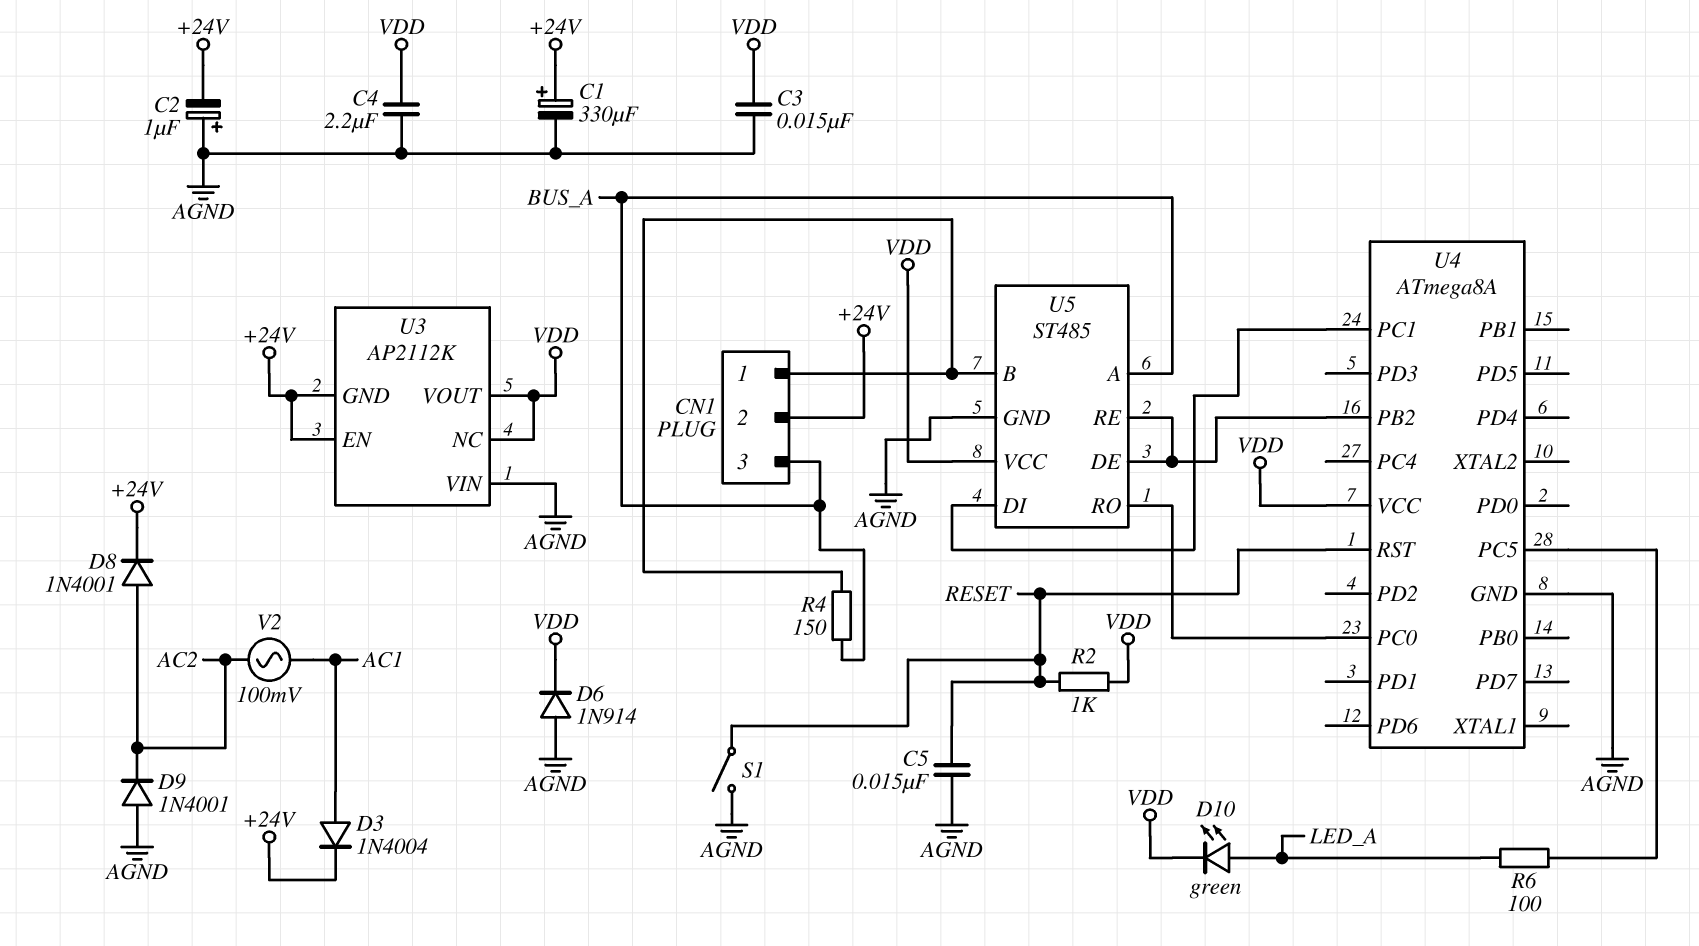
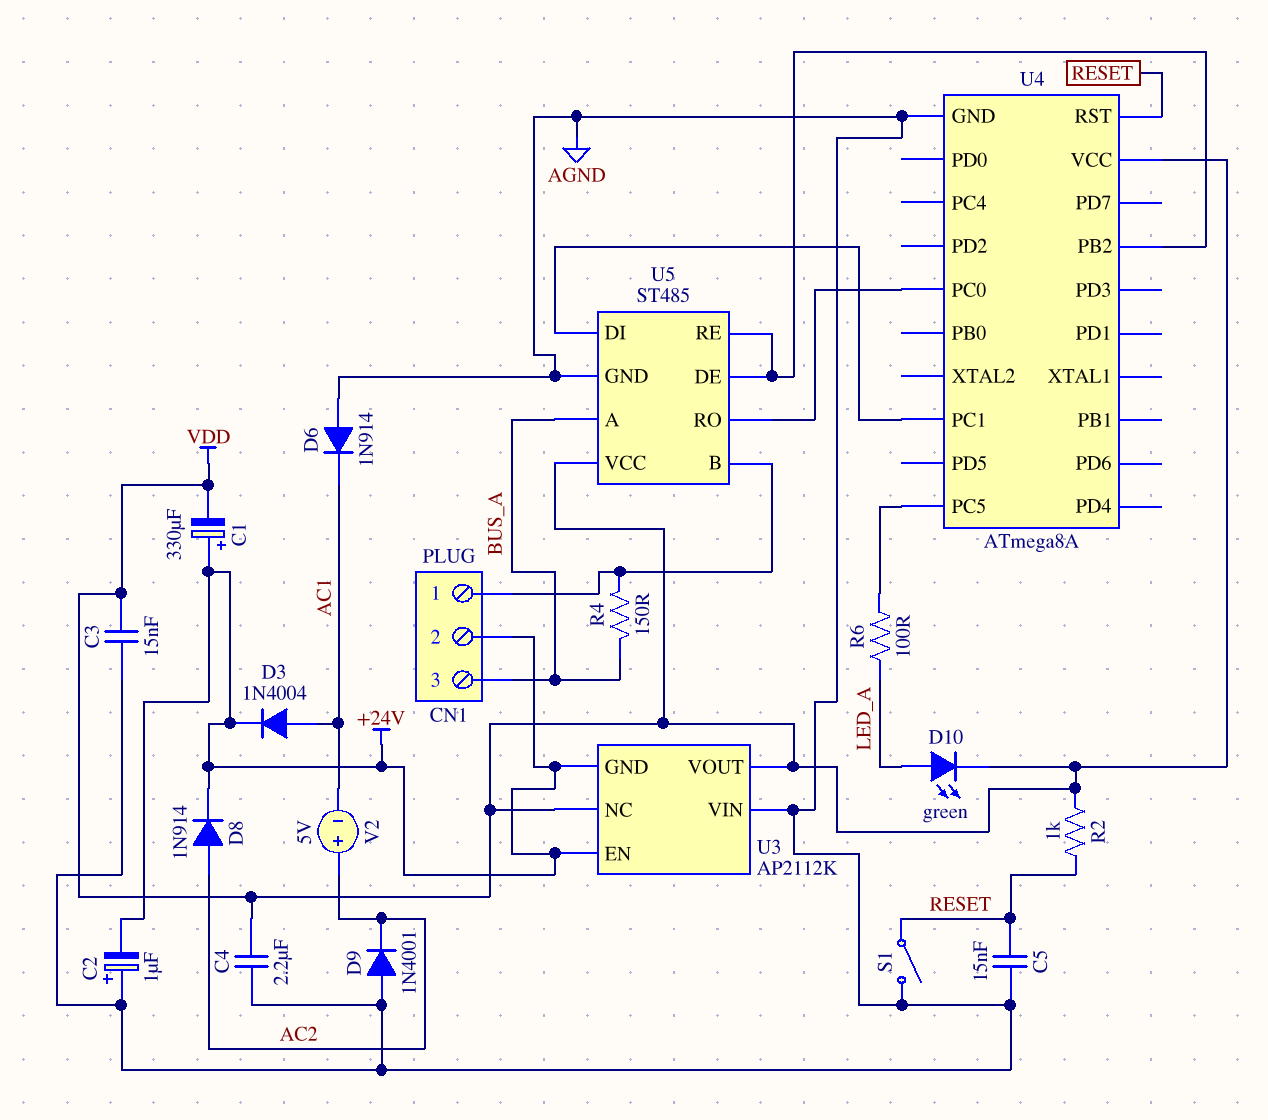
C1: 330uF (plus +24V, minus AGND) -> 330uF (plus +24V, minus VDD)
D6: diode 1N914 (A AGND, K VDD) -> diode 1N914 (A AGND, K AC1)
D8: diode 1N4001 (A AC2, K +24V) -> diode 1N914 (A AC2, K +24V)
V2: AC 100mV (AC1, AC2) -> 5V (plus AC2, minus AC1)

